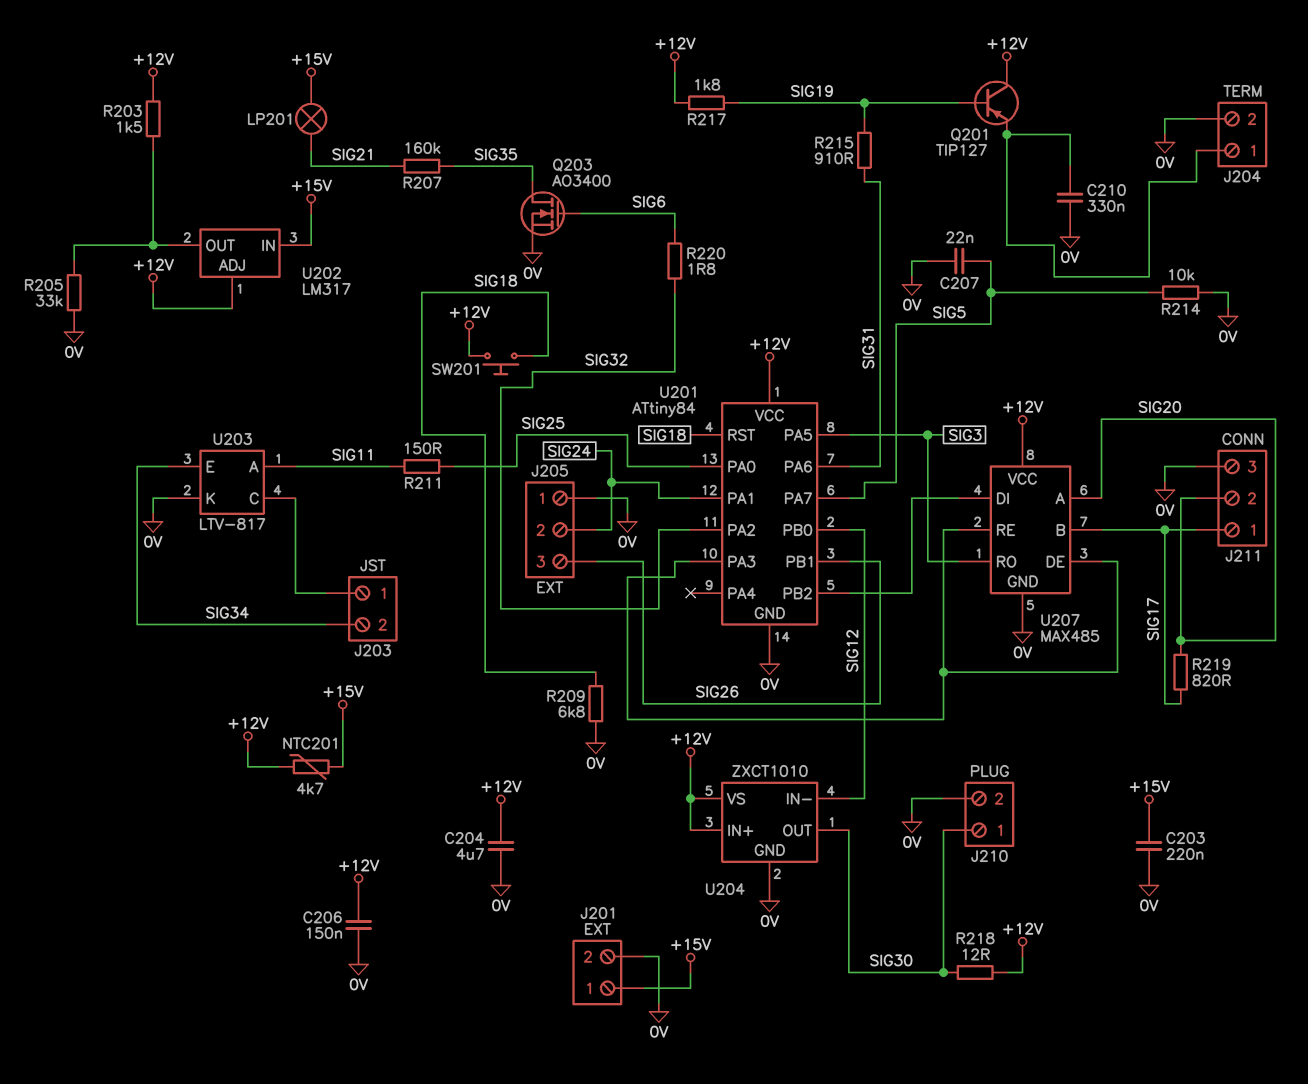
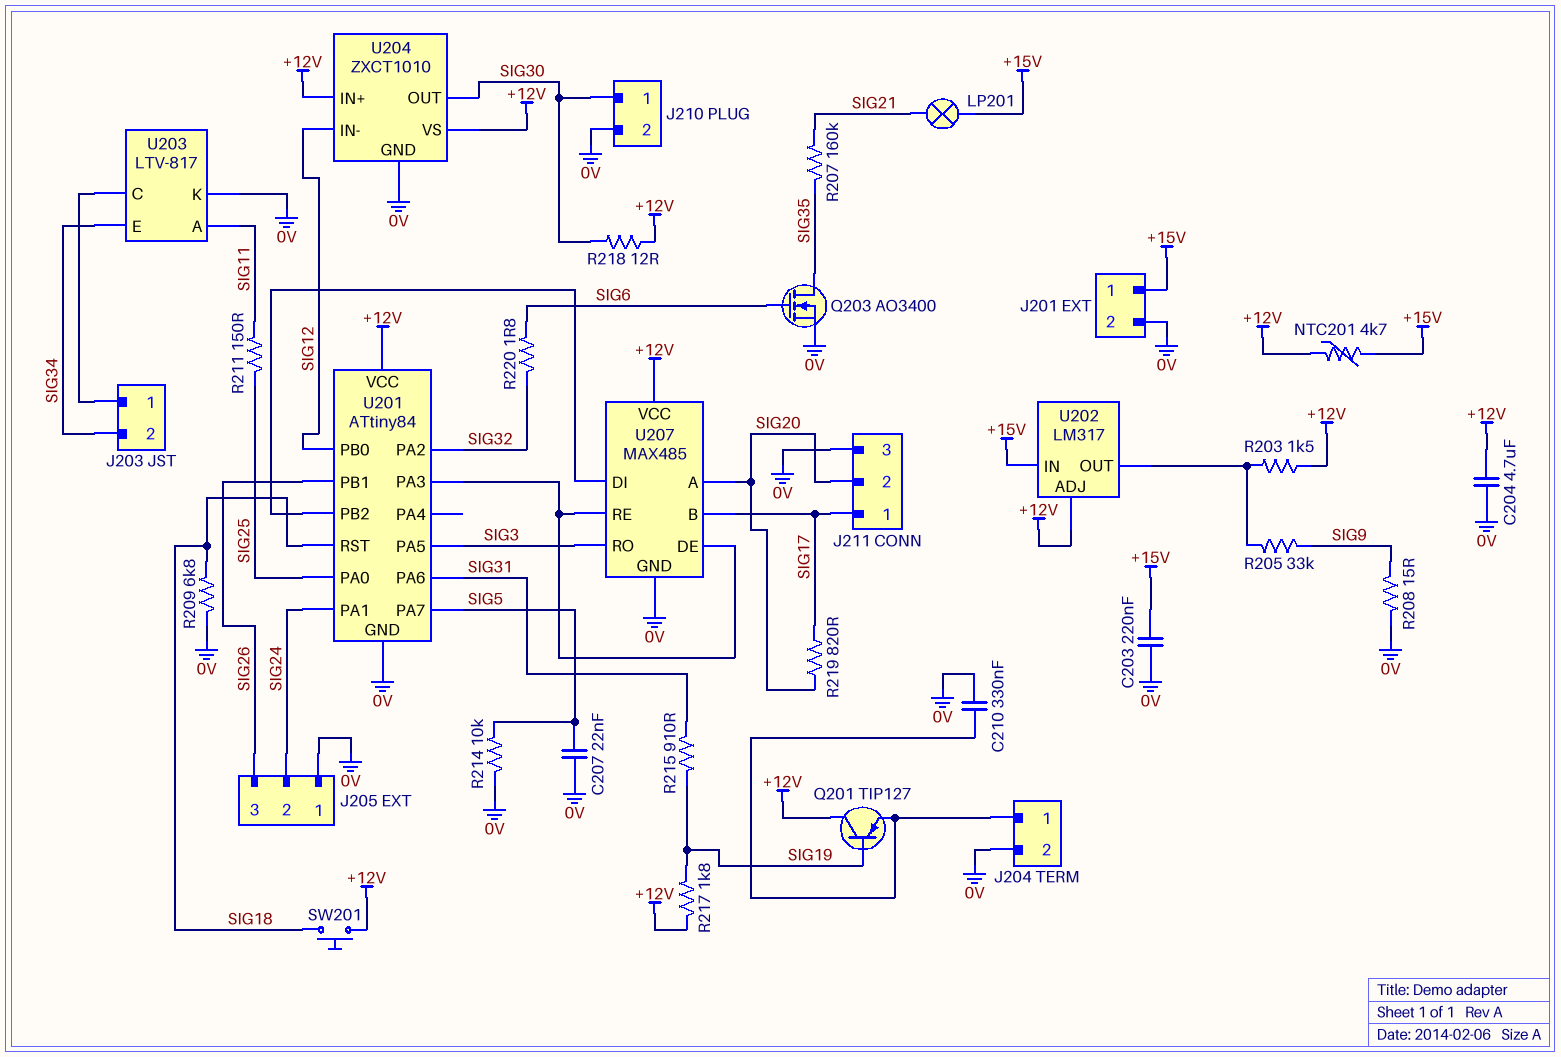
C206: 150nF (+12V, 0V) -> none
R205: 33k (0V, U202/OUT) -> 33k (SIG9, U202/OUT)
R208: none -> 15 (0V, SIG9)

